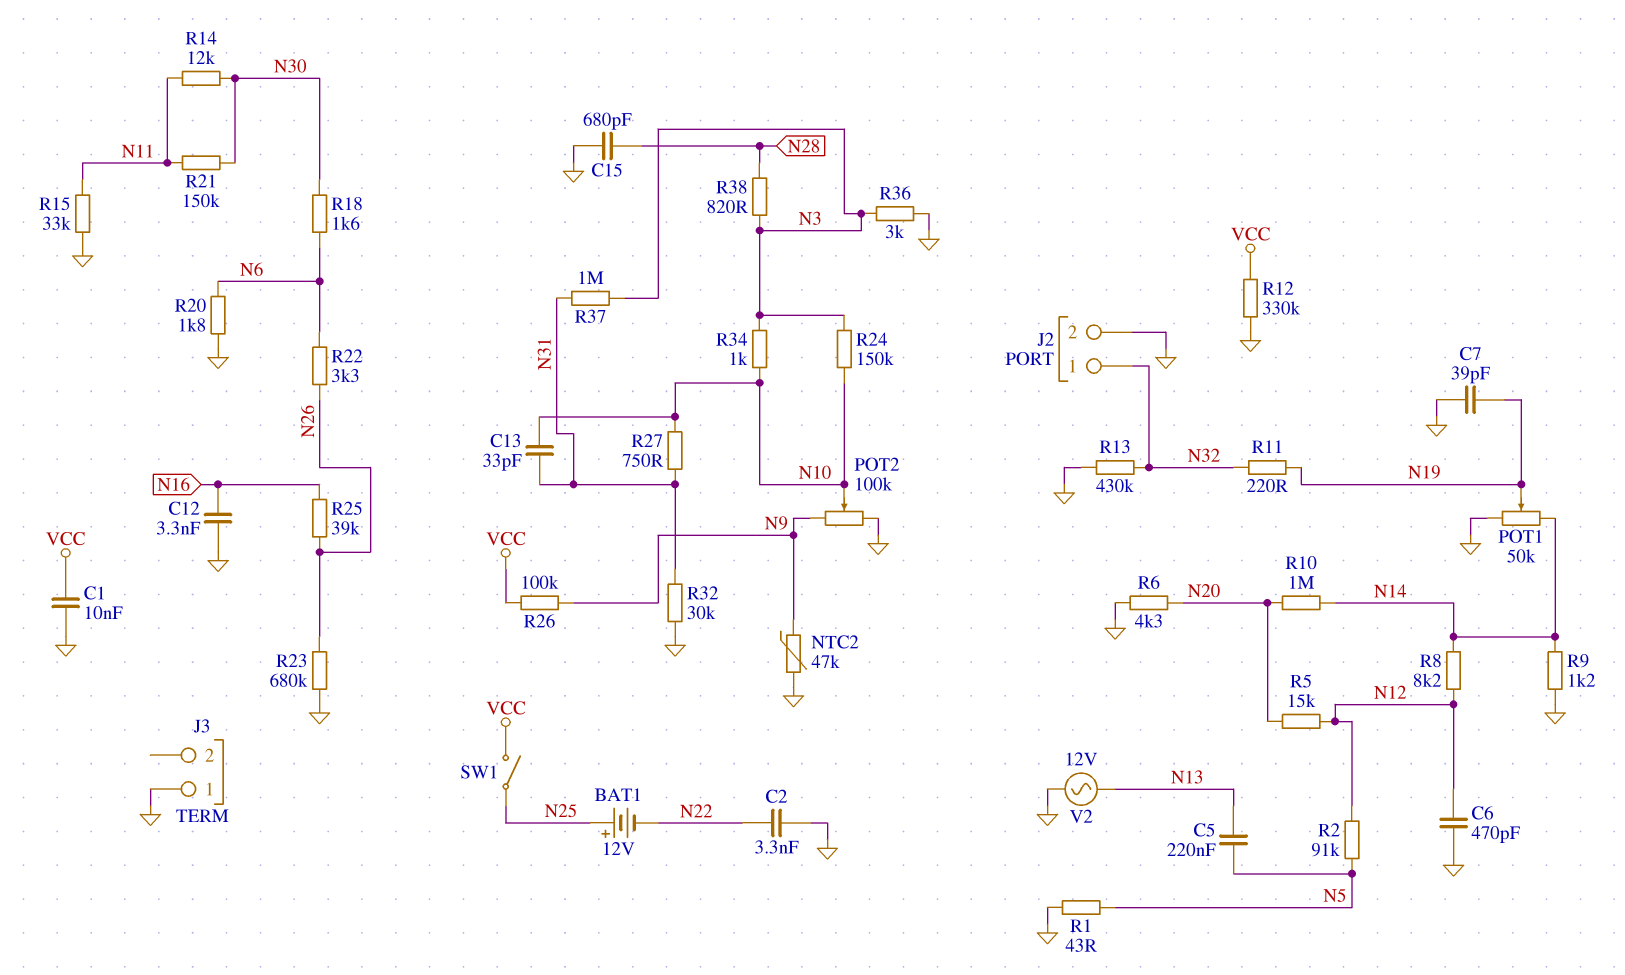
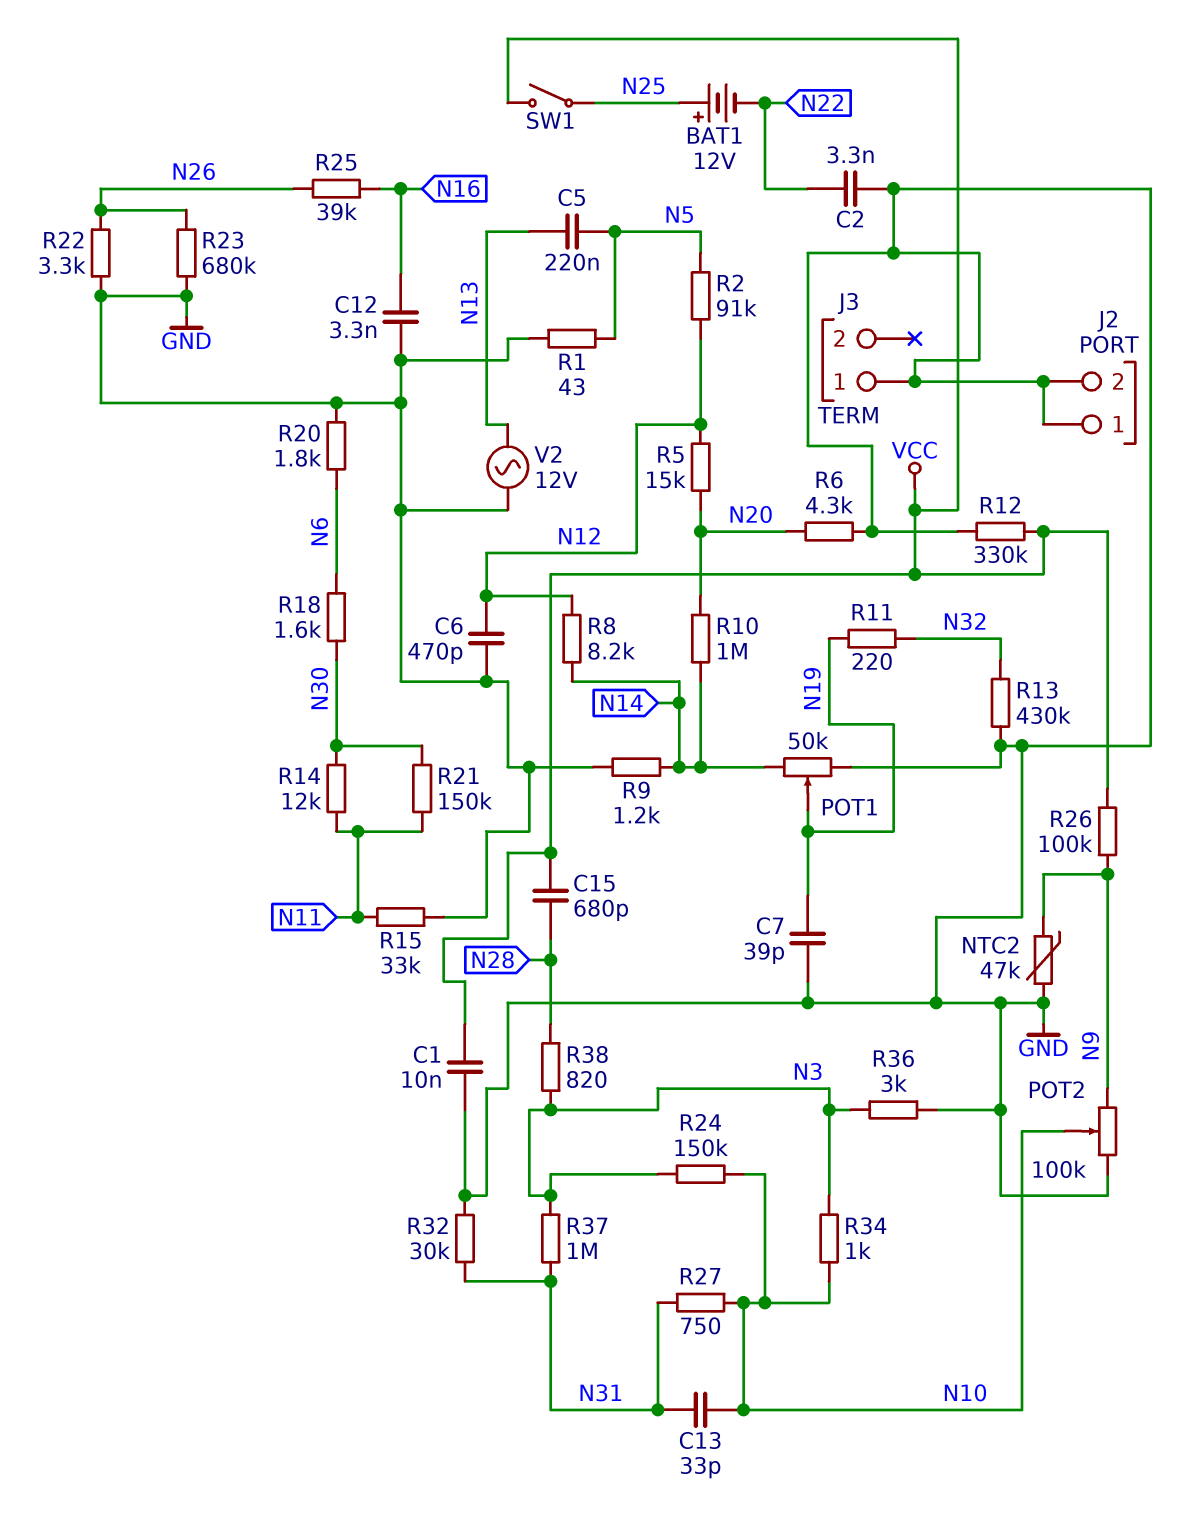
C15: 680pF (GND, N28) -> 680pF (N28, VCC)
J2 pin 1: N32 -> GND
R22: 3.3k (N6, N26) -> 3.3k (GND, N26)

